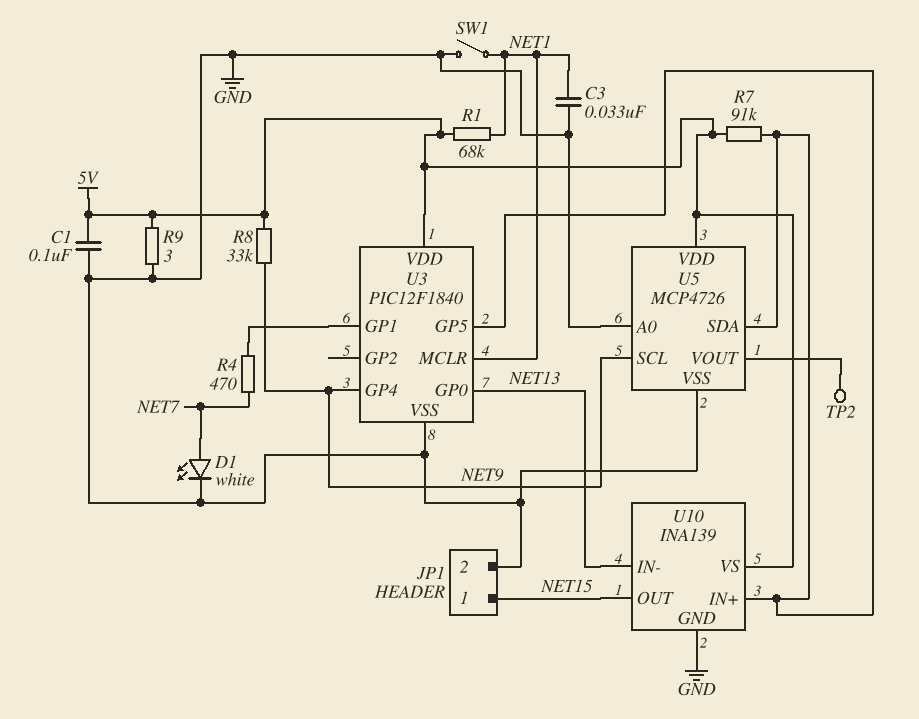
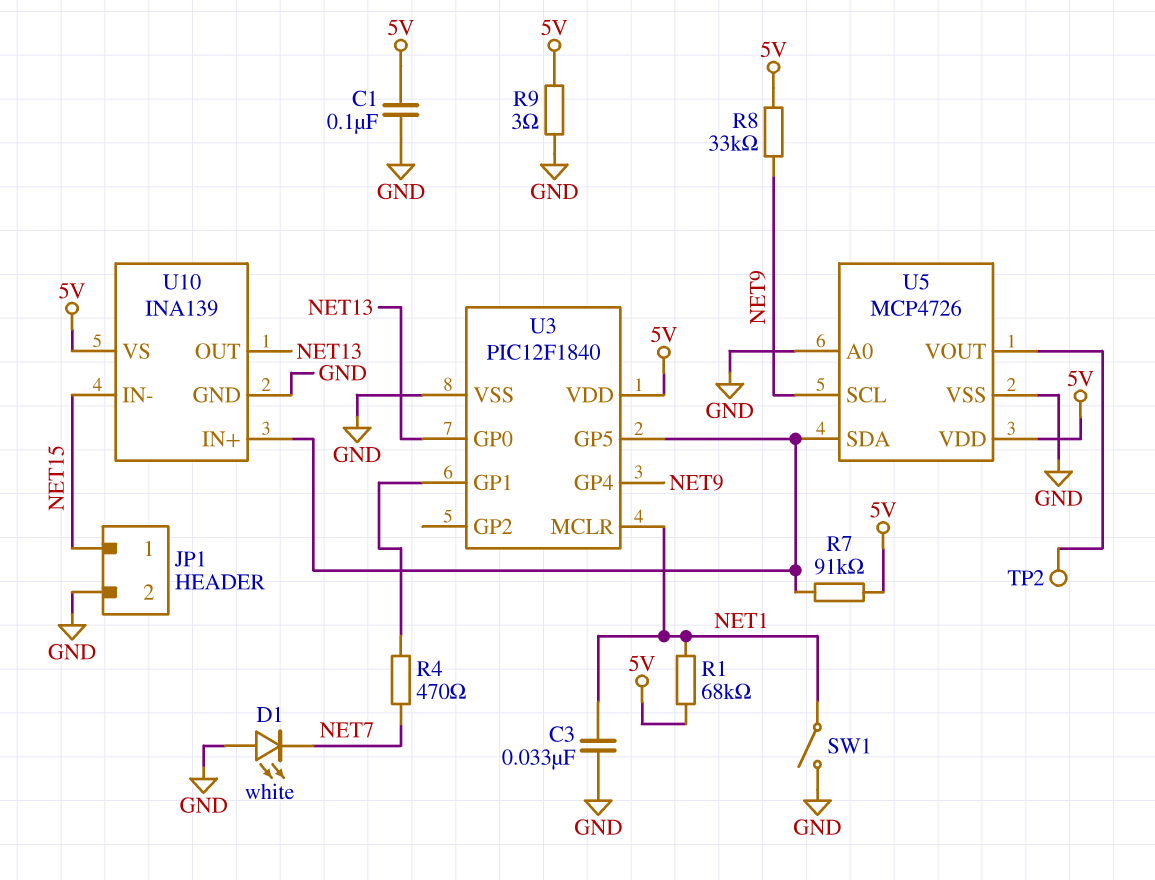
D1: LED white (A NET7, K GND) -> LED white (A GND, K NET7)
U10 pin IN-: NET13 -> NET15
U10 pin OUT: NET15 -> NET13

